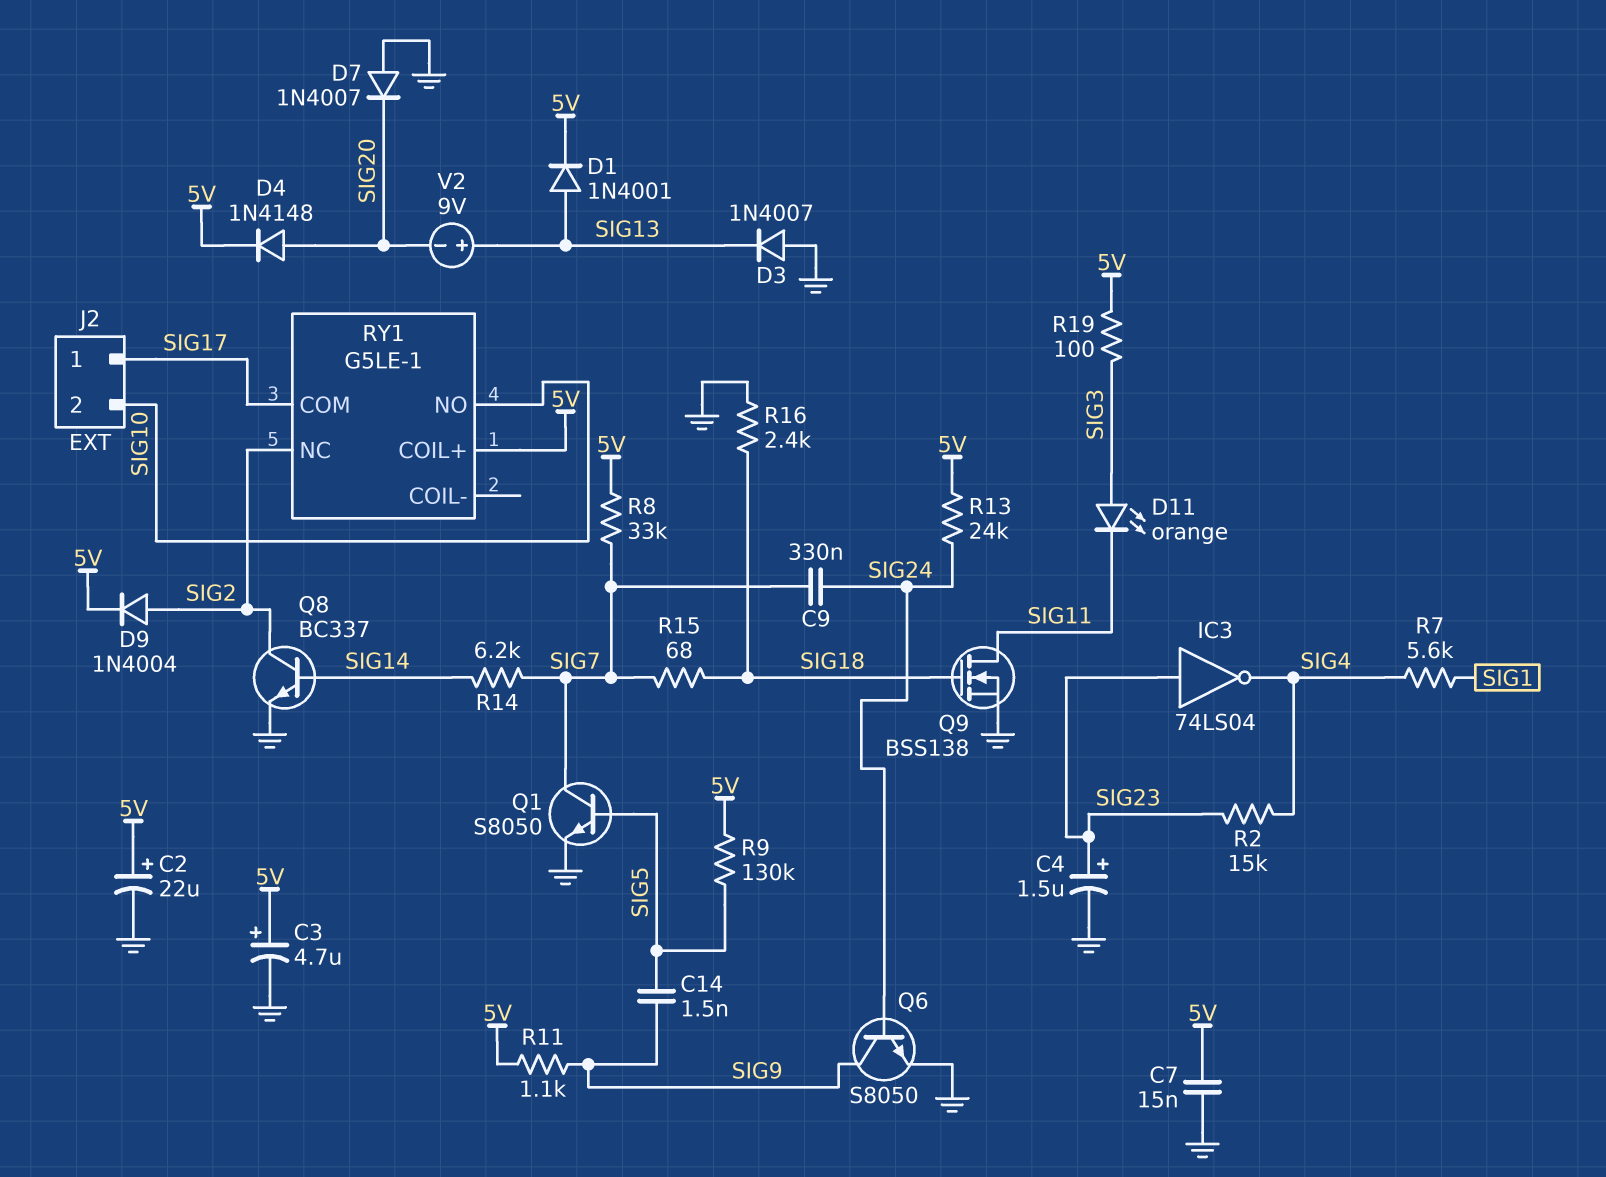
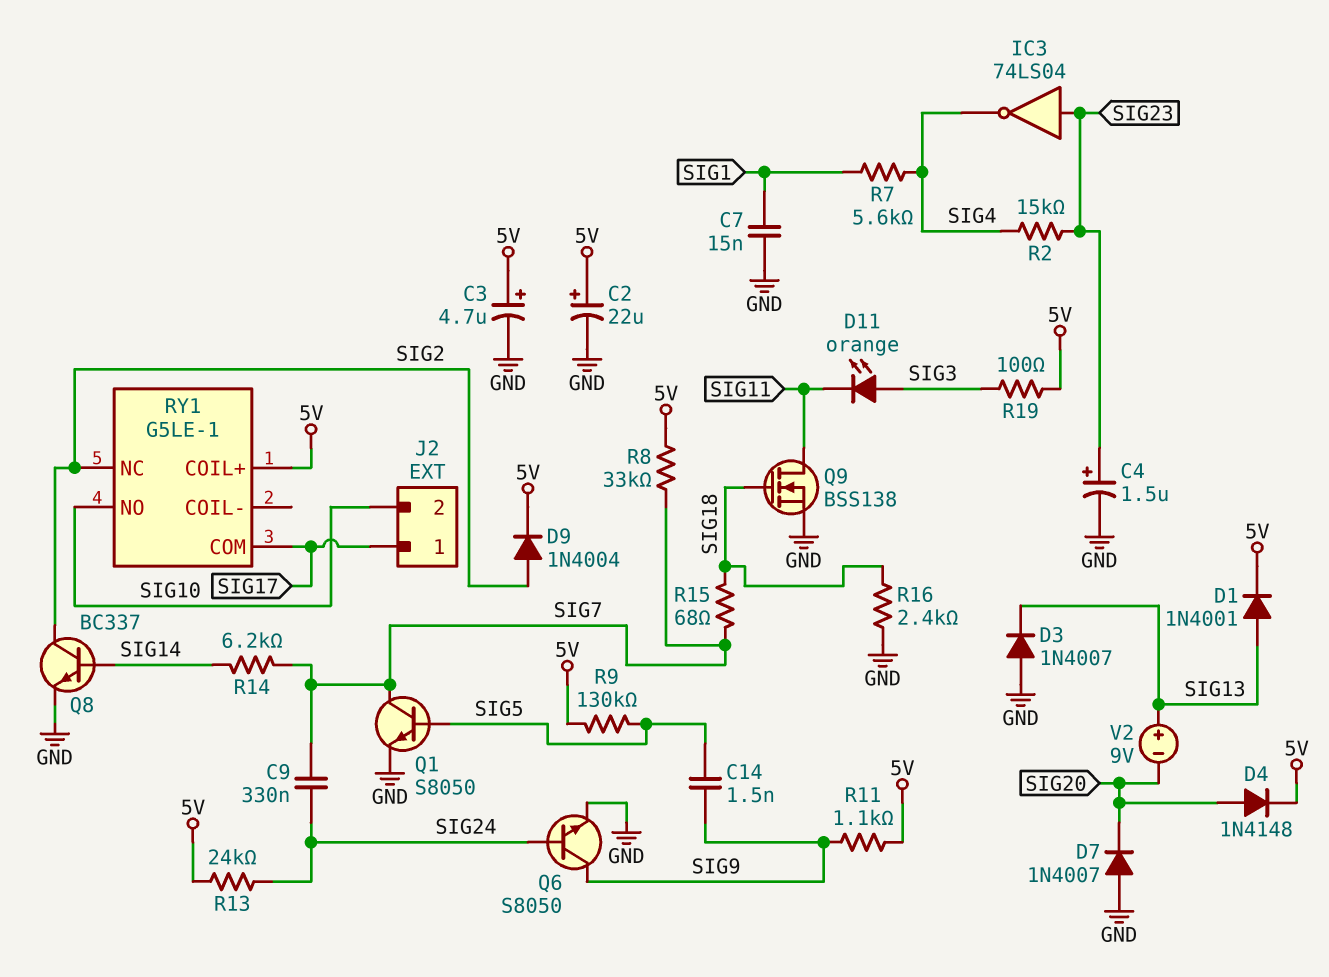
C7: 15nF (5V, GND) -> 15nF (GND, SIG1)

